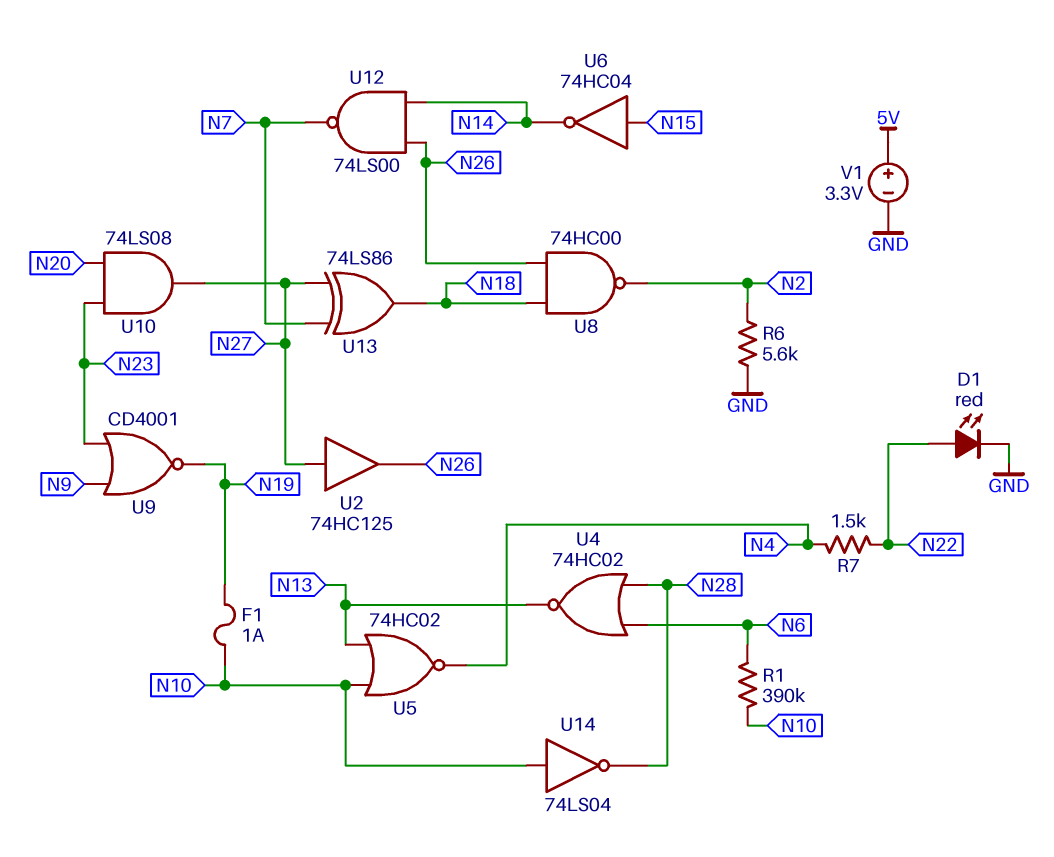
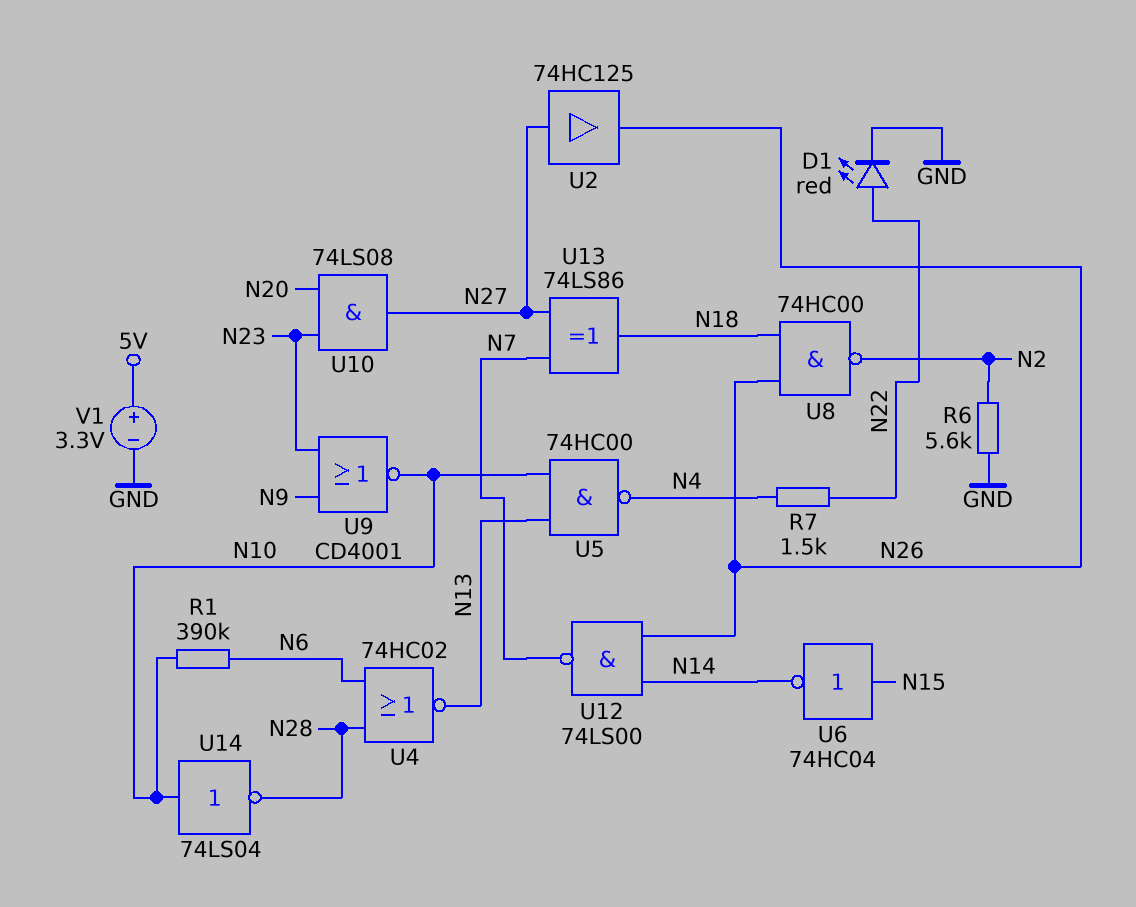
F1: 1A (N10, N19) -> none
U5: NOR 74HC02 (in N10, in N13, out N4) -> NAND 74HC00 (in N10, in N13, out N4)
U9: NOR CD4001 (in N9, in N23, out N19) -> NOR CD4001 (in N9, in N23, out N10)

